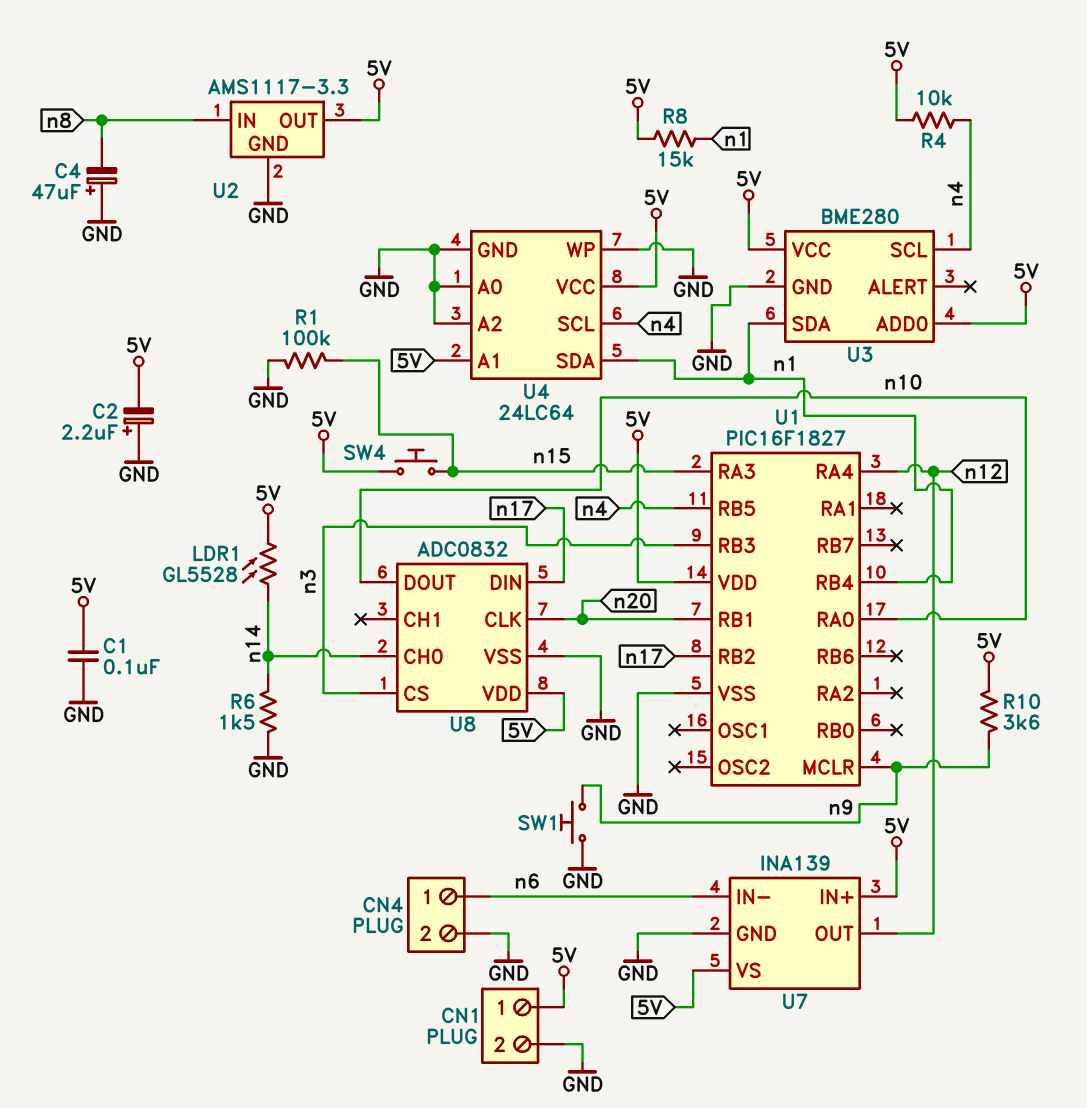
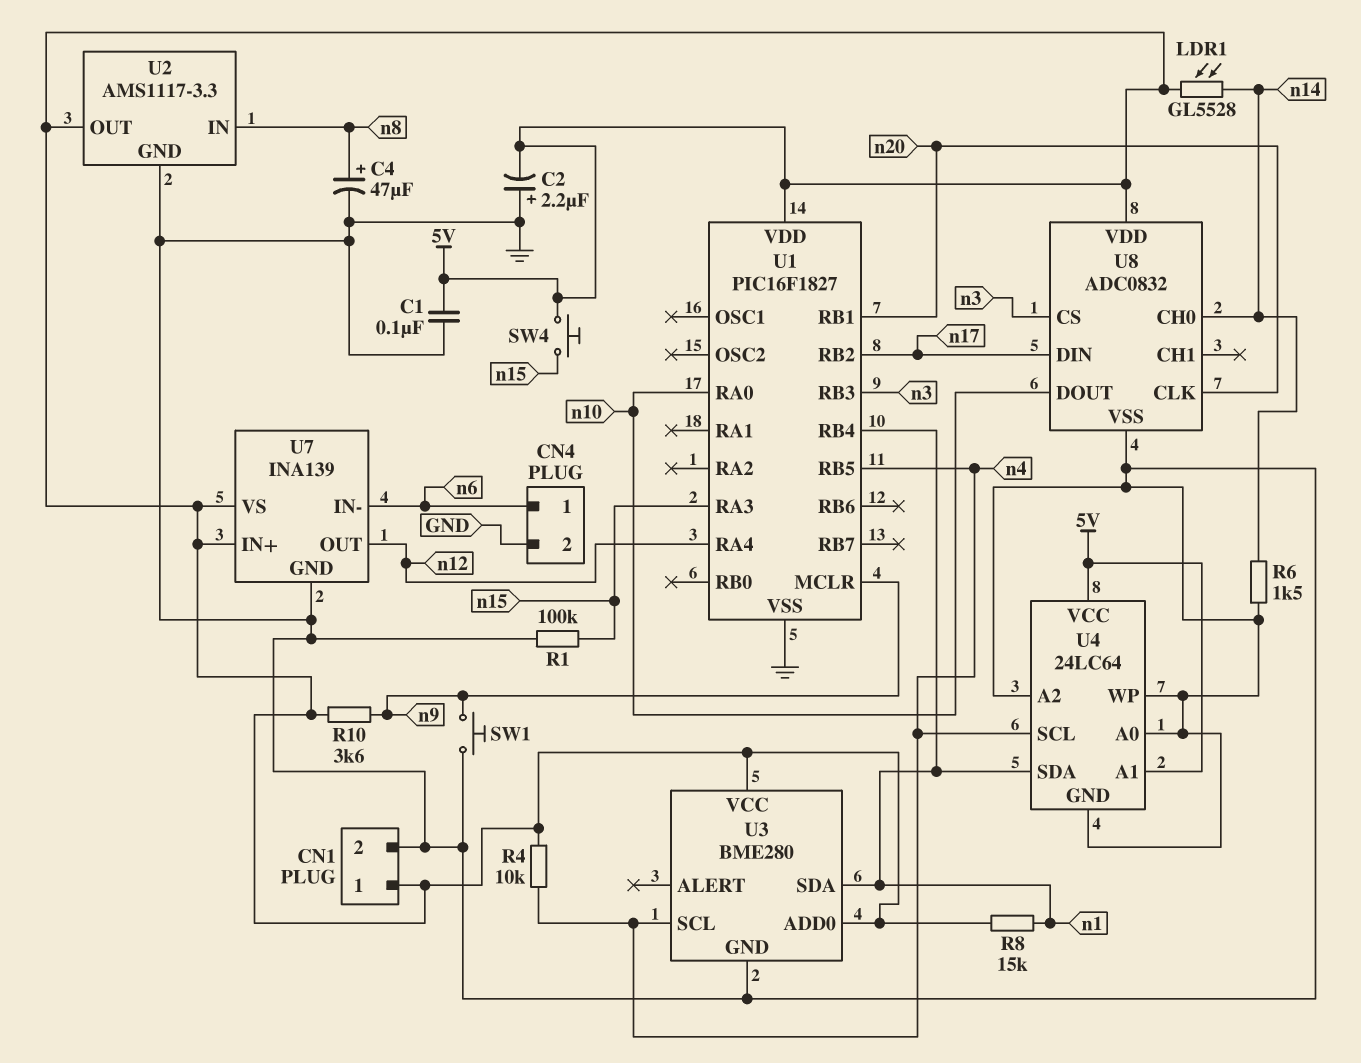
C4: 47uF (plus GND, minus n8) -> 47uF (plus n8, minus GND)

